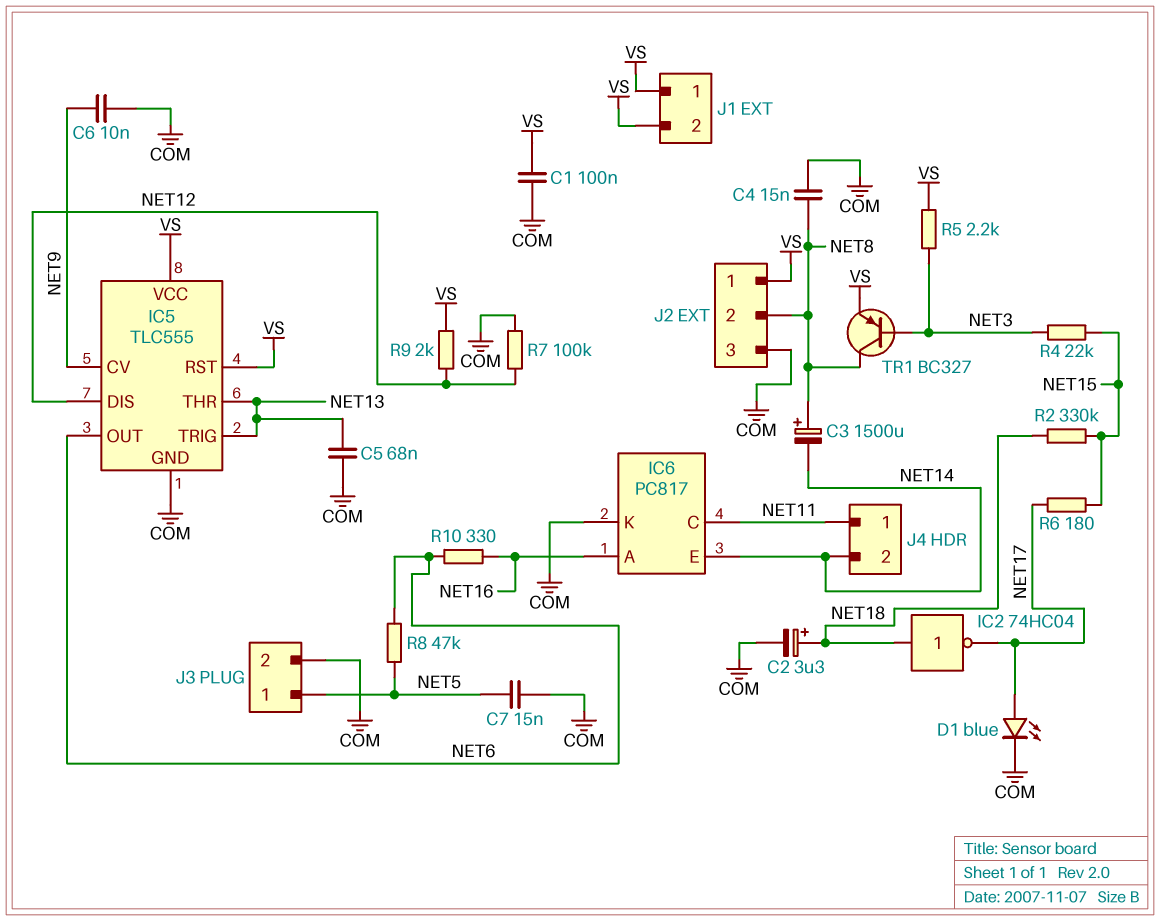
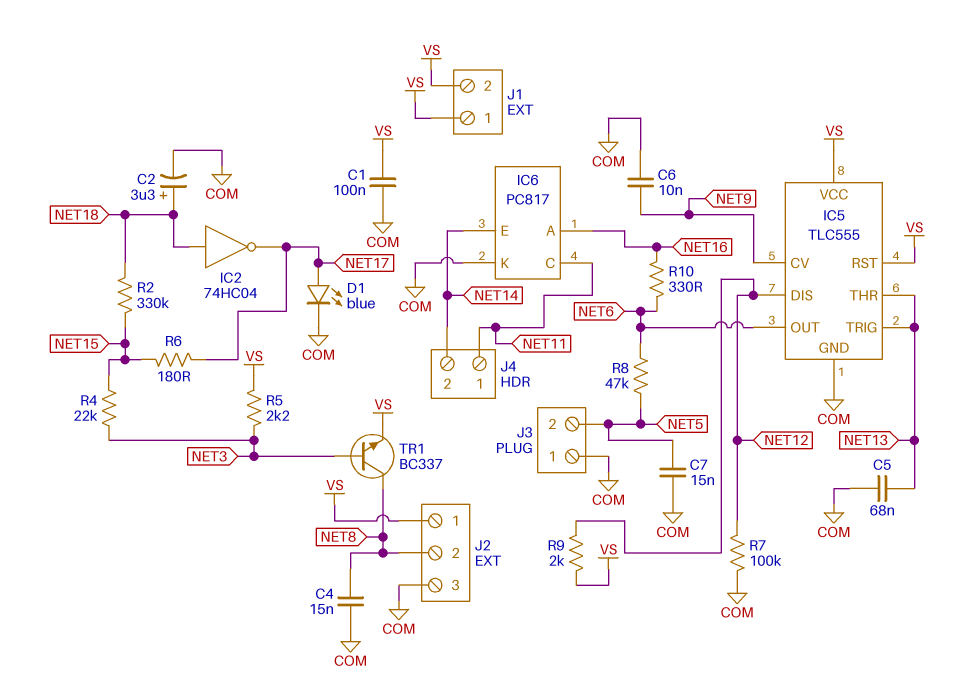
C3: 1500uF (plus NET8, minus NET14) -> none
J3 pin 1: NET5 -> COM
J3 pin 2: COM -> NET5
TR1: PNP BC327 (B NET3, C NET8, E VS) -> NPN BC337 (B NET3, C NET8, E VS)

